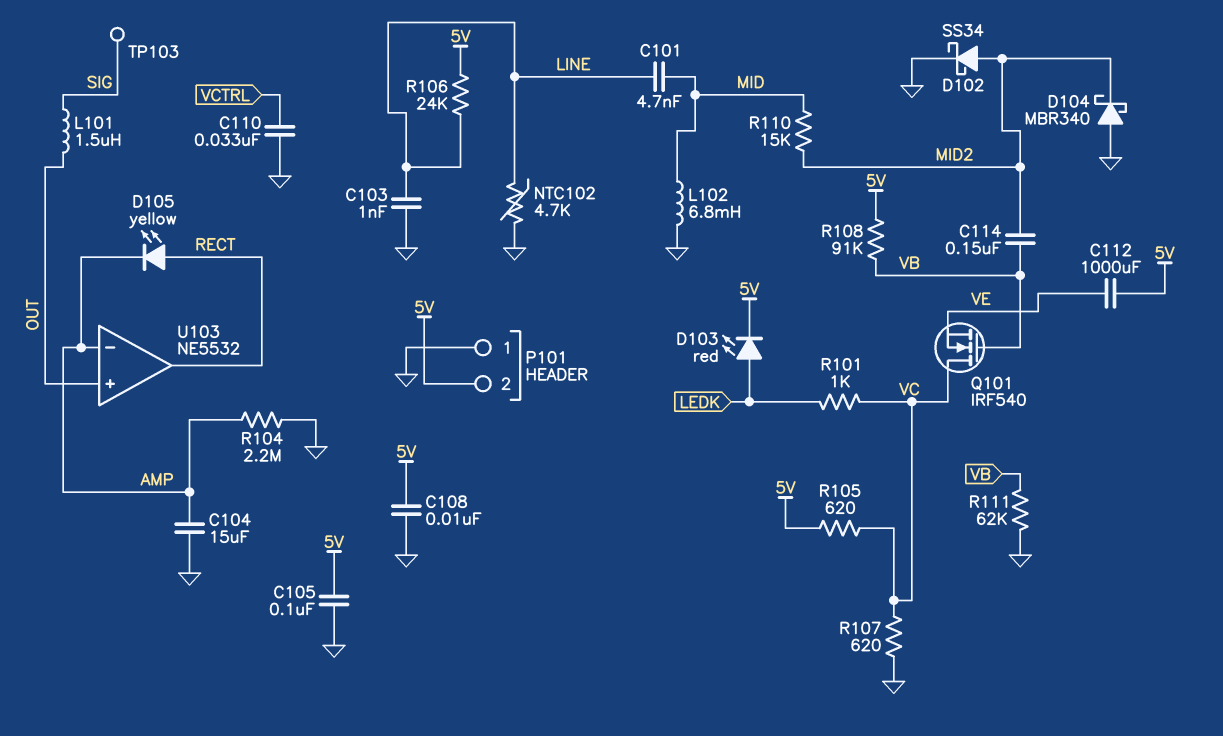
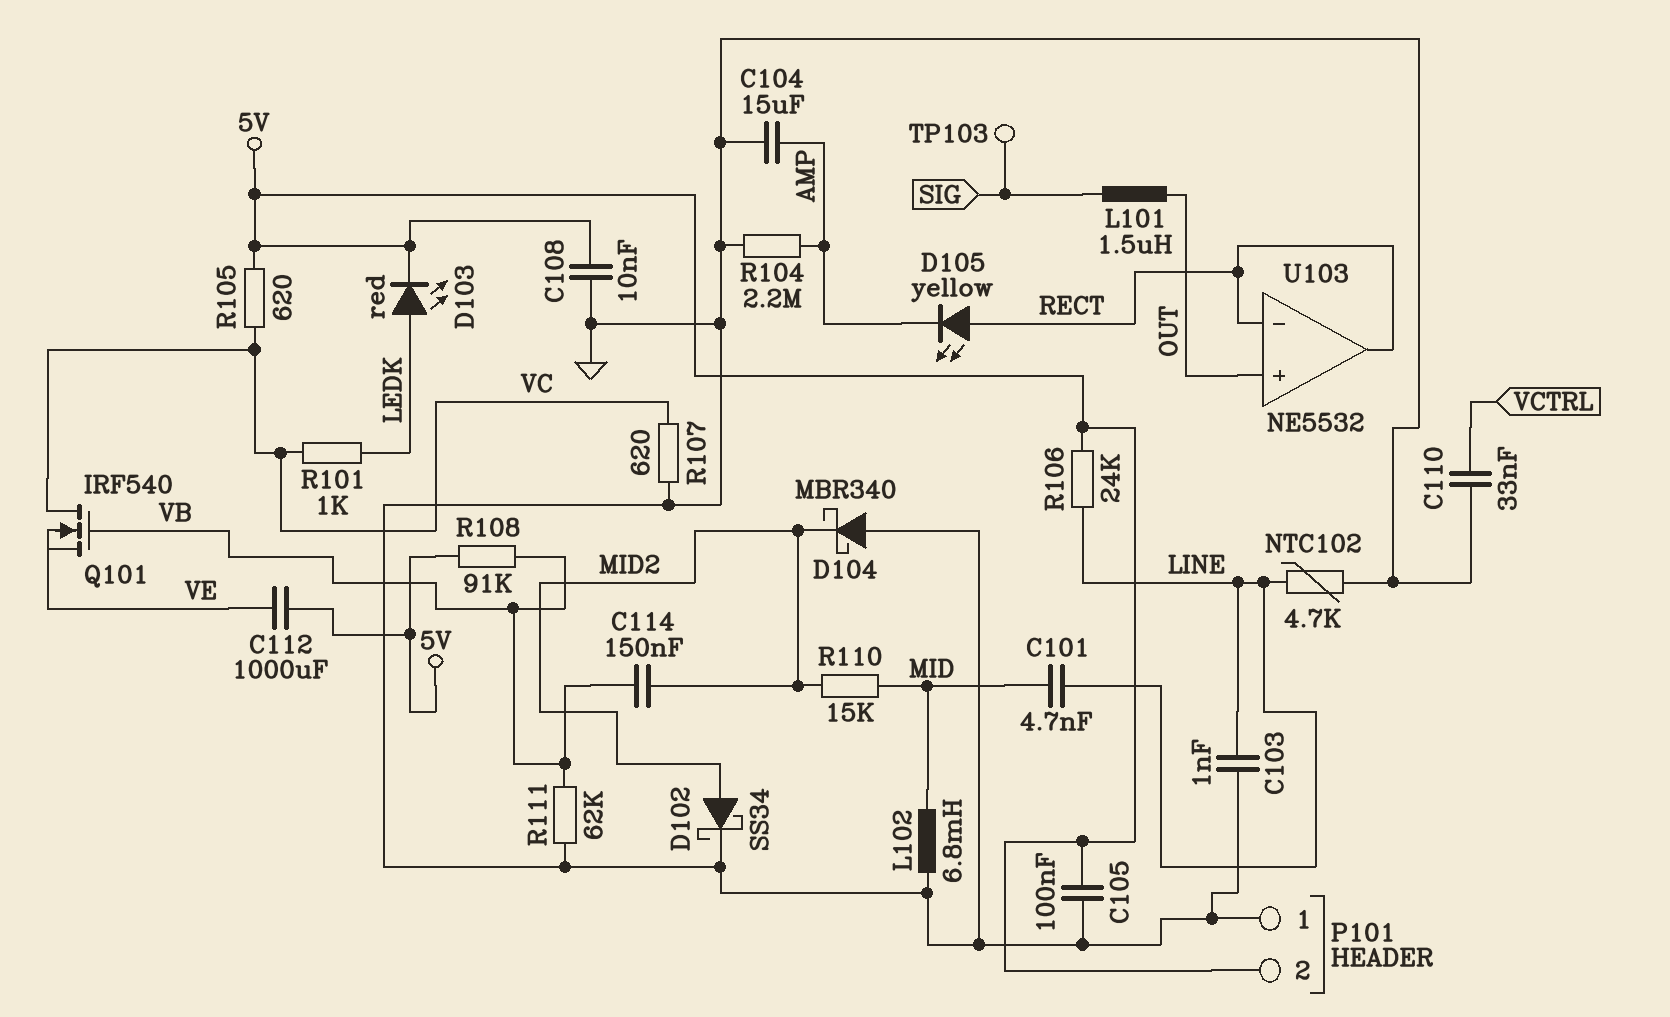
U103 pin in-: AMP -> RECT

